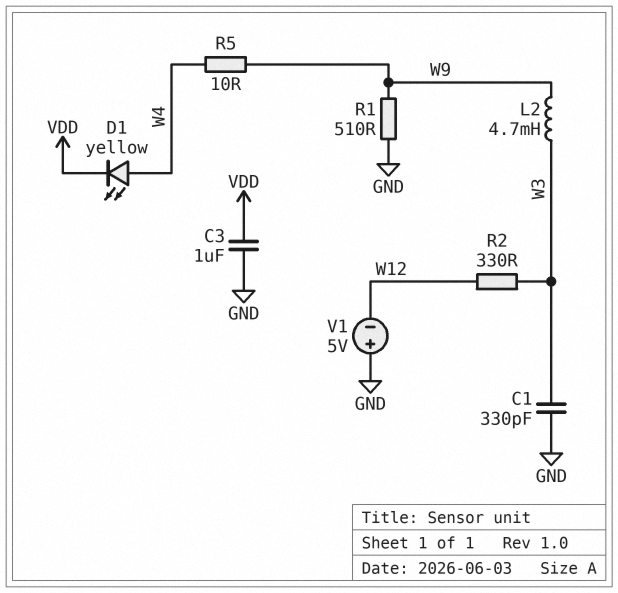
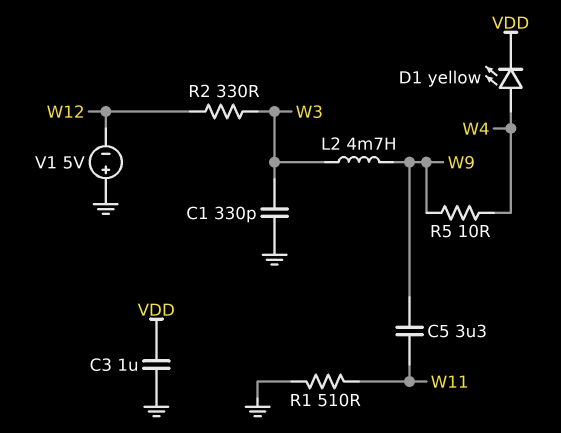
C5: none -> 3.3uF (W9, W11)
R1: 510 (GND, W9) -> 510 (GND, W11)

